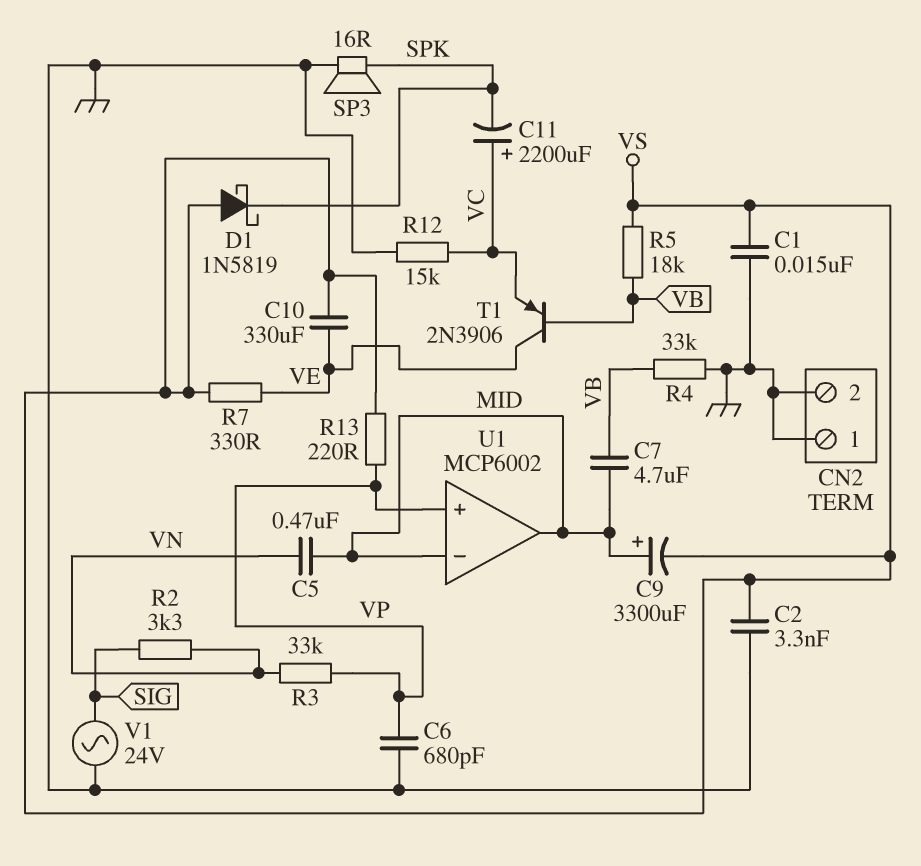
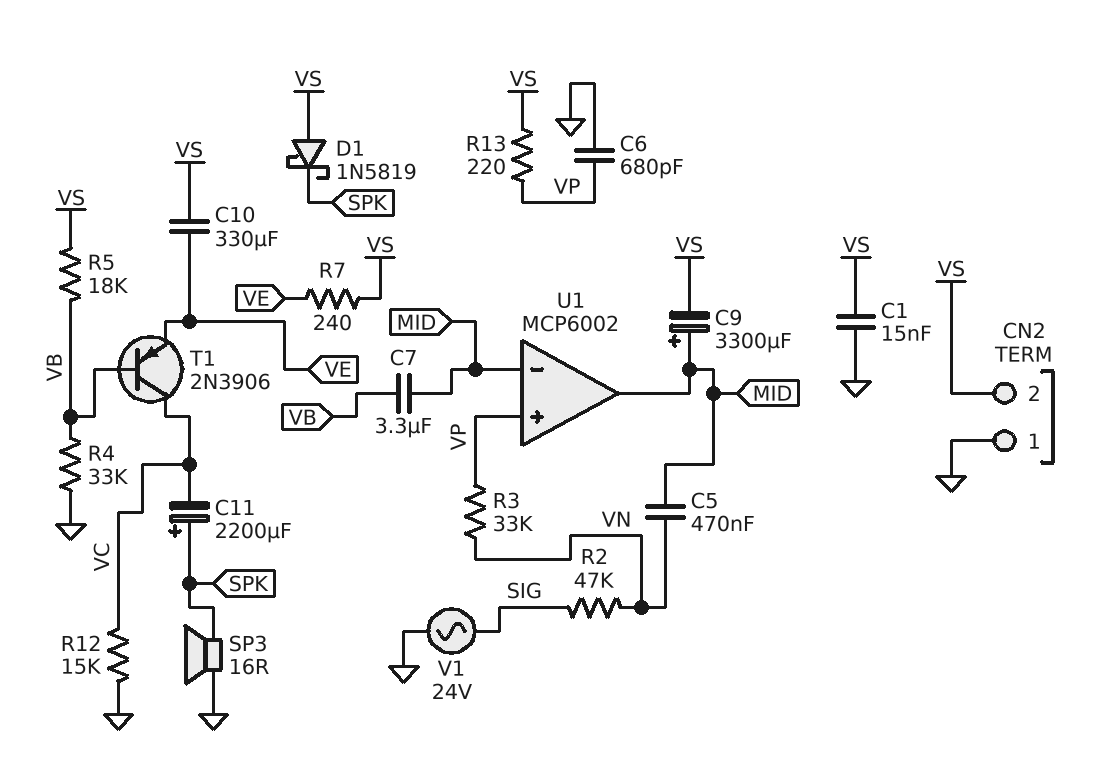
C2: 3.3nF (GND, VS) -> none
C7: 4.7uF (MID, VB) -> 3.3uF (MID, VB)
C11: 2200uF (plus VC, minus SPK) -> 2200uF (plus SPK, minus VC)
CN2 pin 2: GND -> VS
R2: 3.3k (SIG, VN) -> 47k (SIG, VN)
R7: 330 (VE, VS) -> 240 (VE, VS)
T1: PNP 2N3906 (B VB, C VE, E VC) -> PNP 2N3906 (B VB, C VC, E VE)

